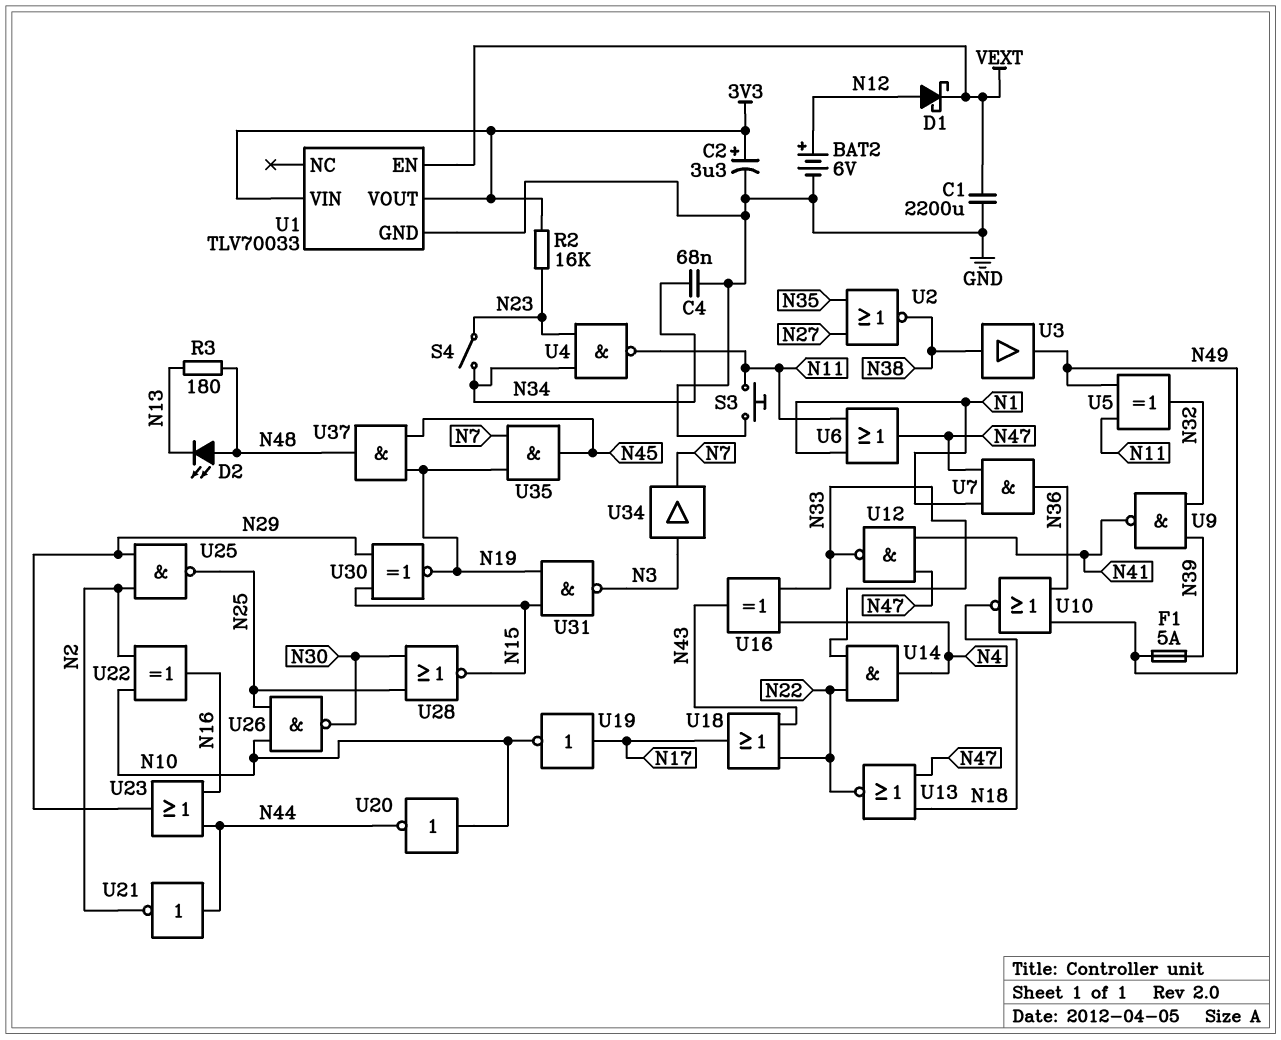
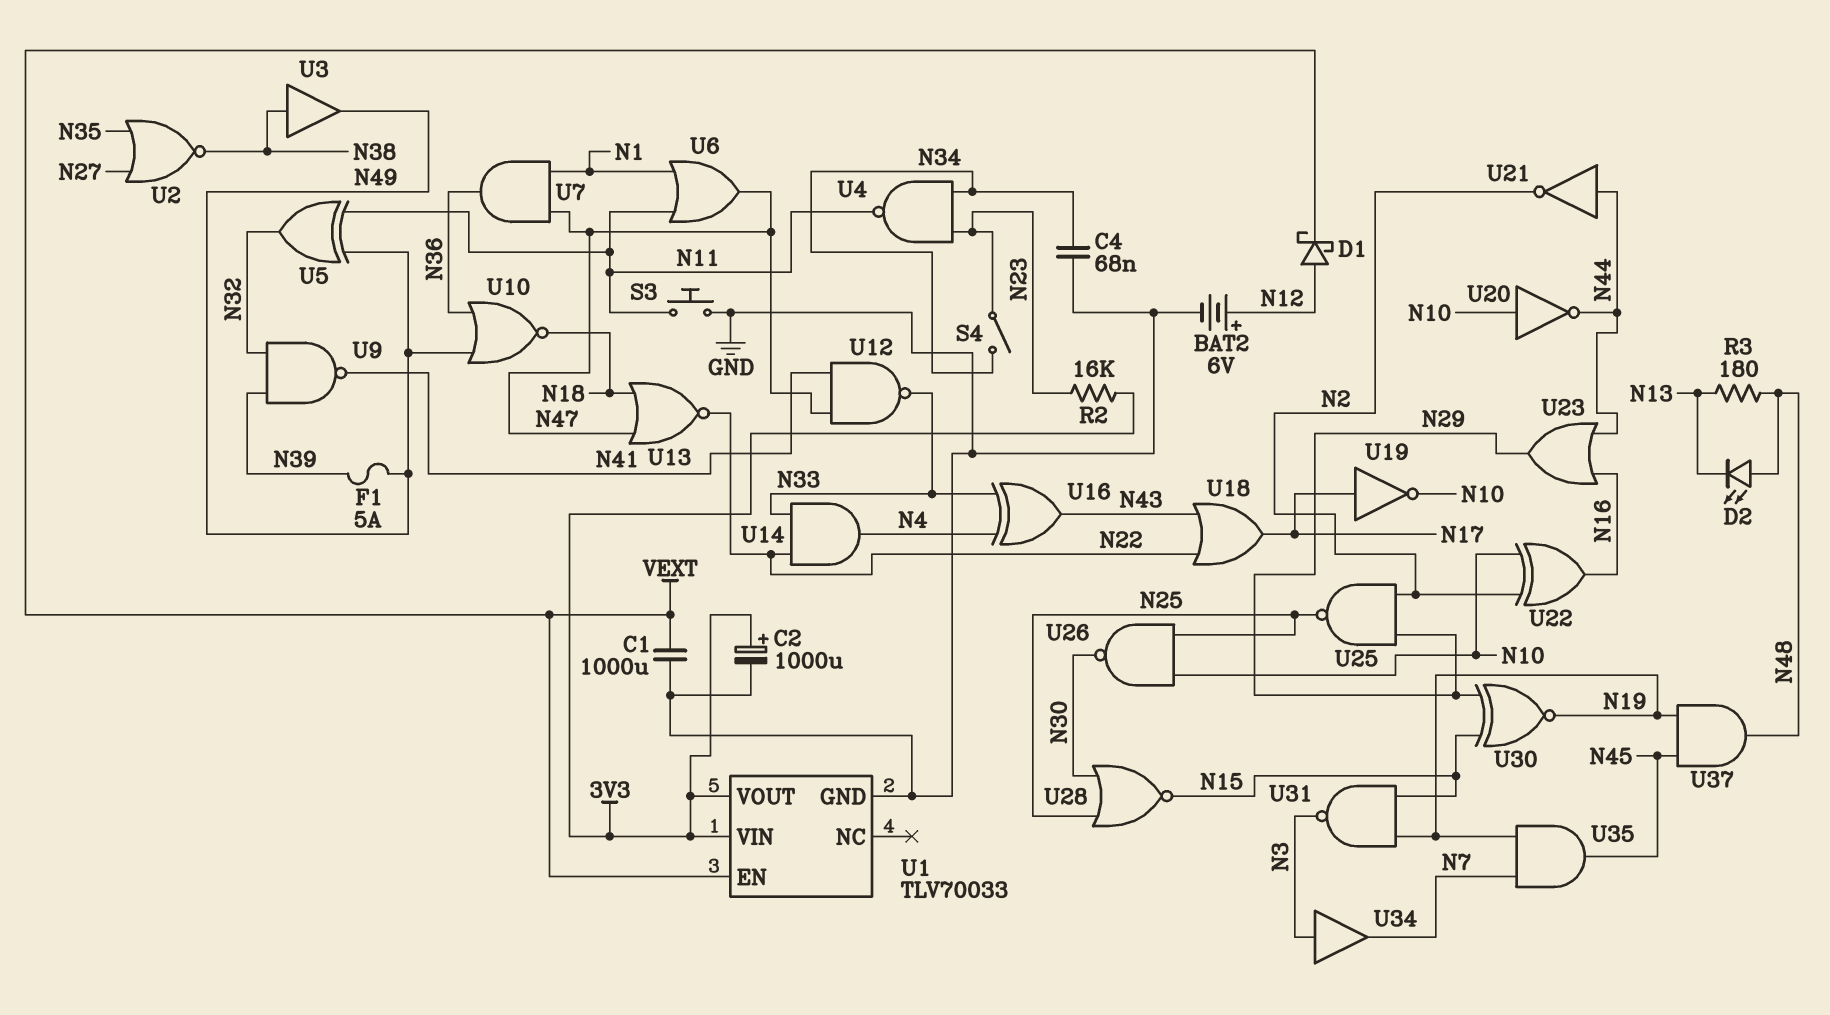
C1: 2200uF (GND, VEXT) -> 1000uF (GND, VEXT)
C2: 3.3uF (plus 3V3, minus GND) -> 1000uF (plus 3V3, minus GND)

